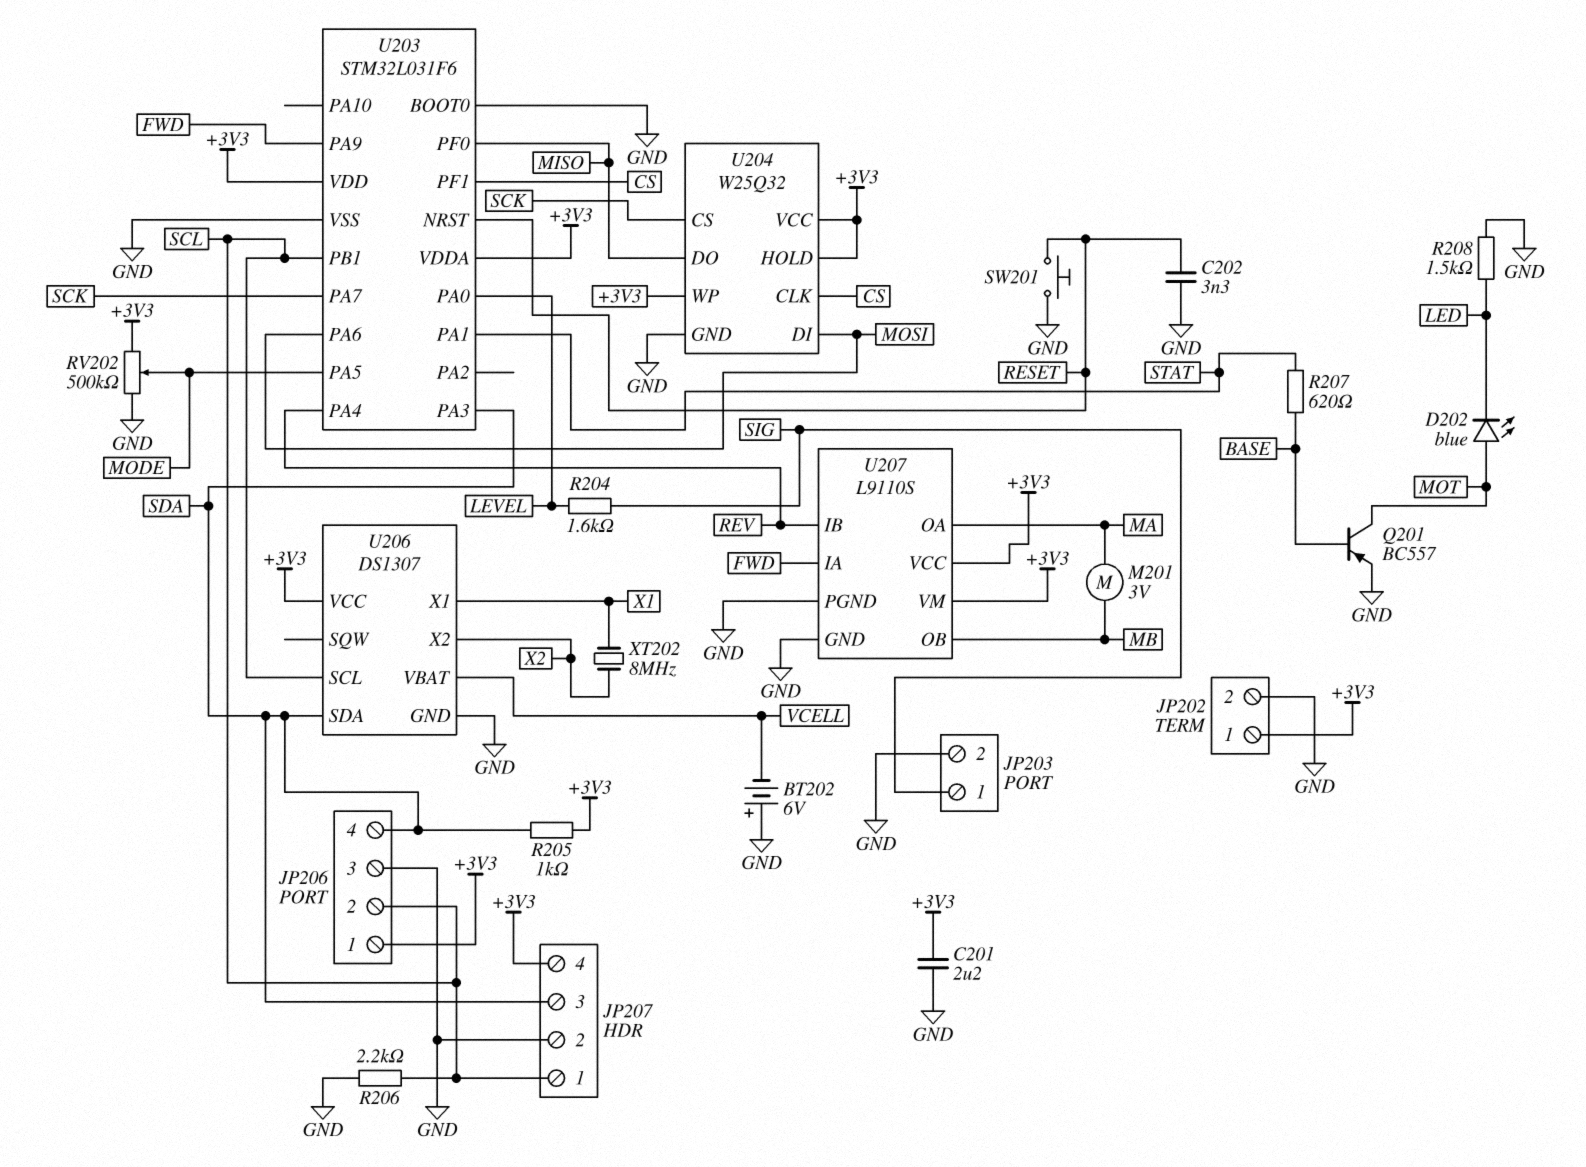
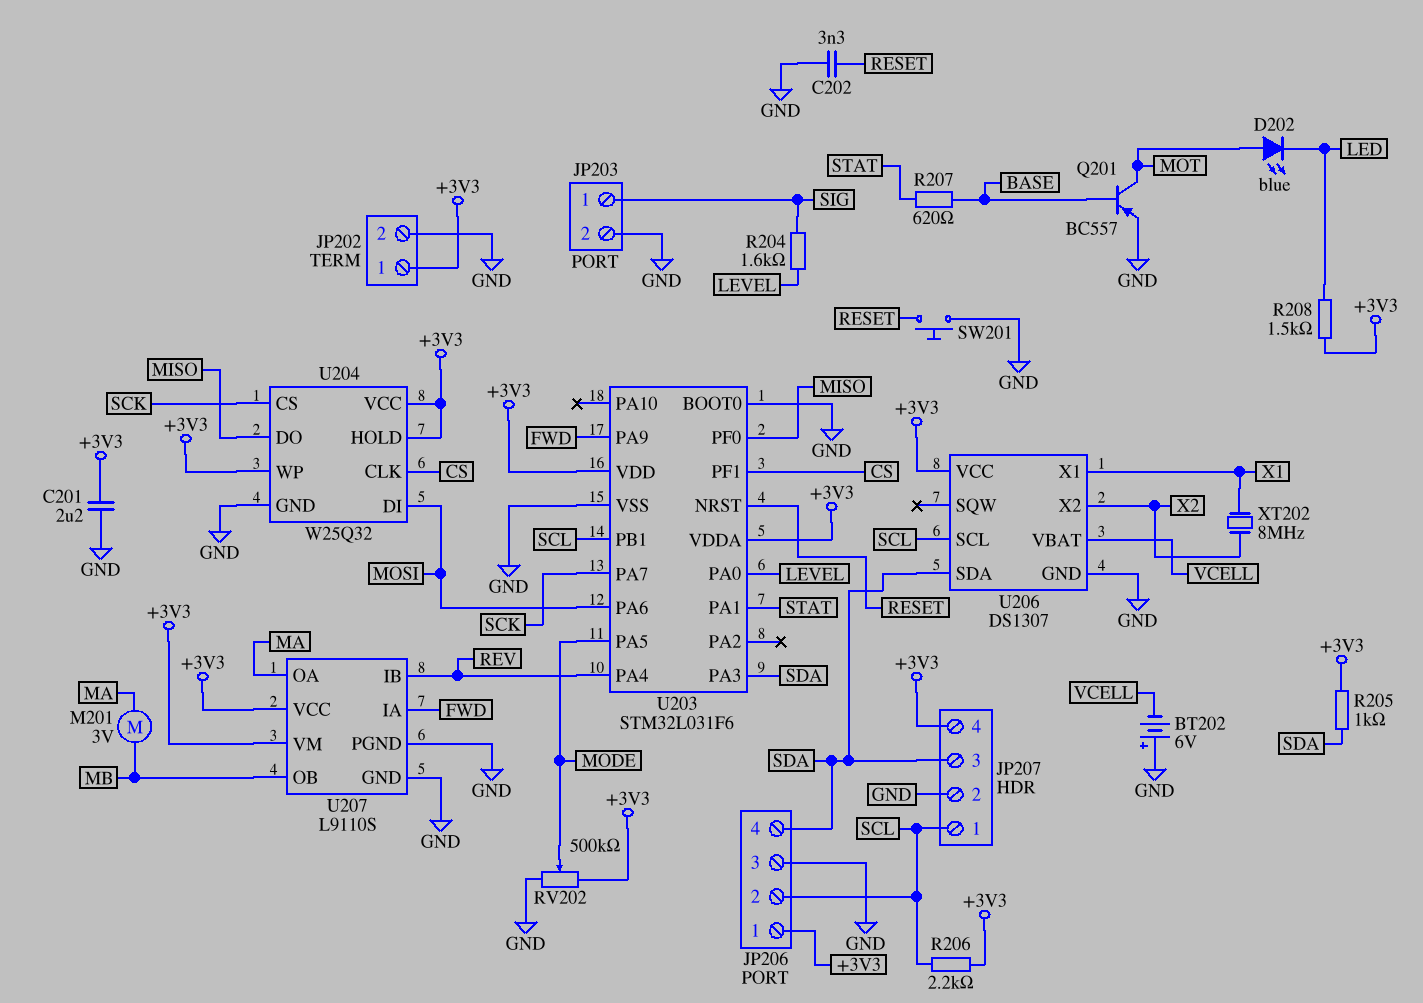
R206: 2.2k (GND, SCL) -> 2.2k (+3V3, SCL)
R208: 1.5k (GND, LED) -> 1.5k (+3V3, LED)

